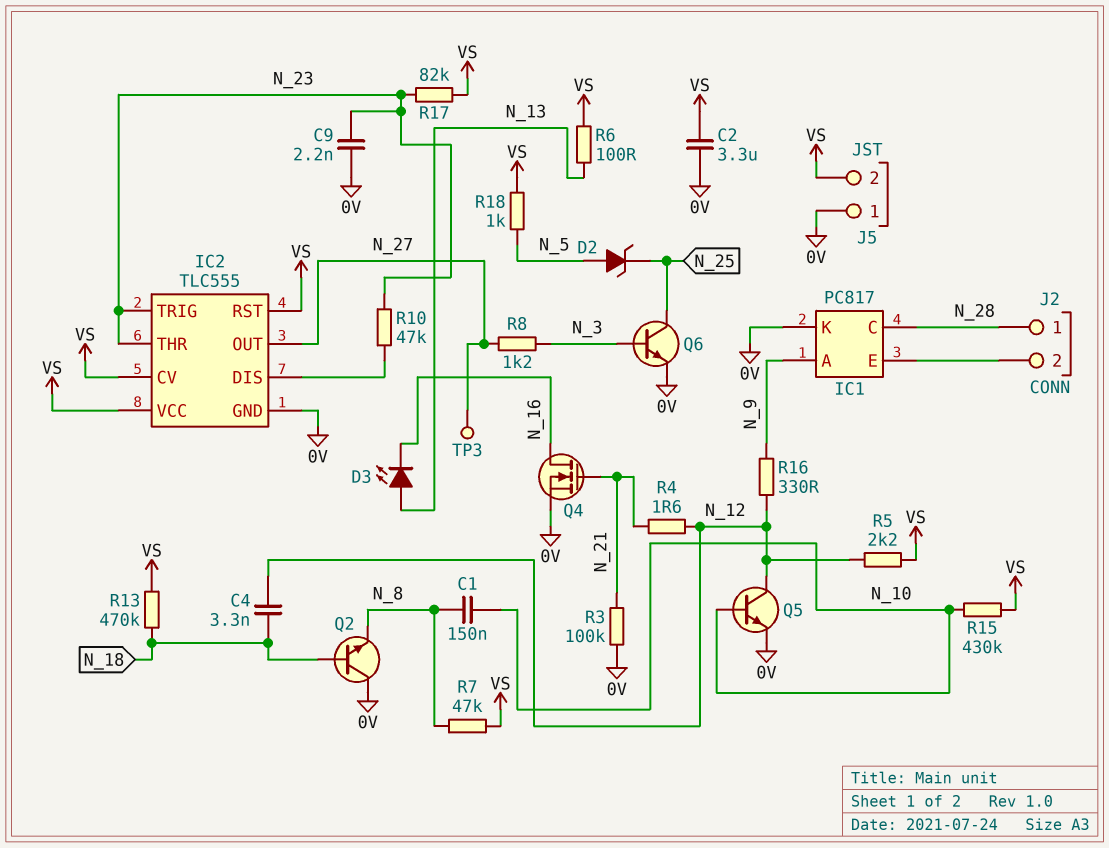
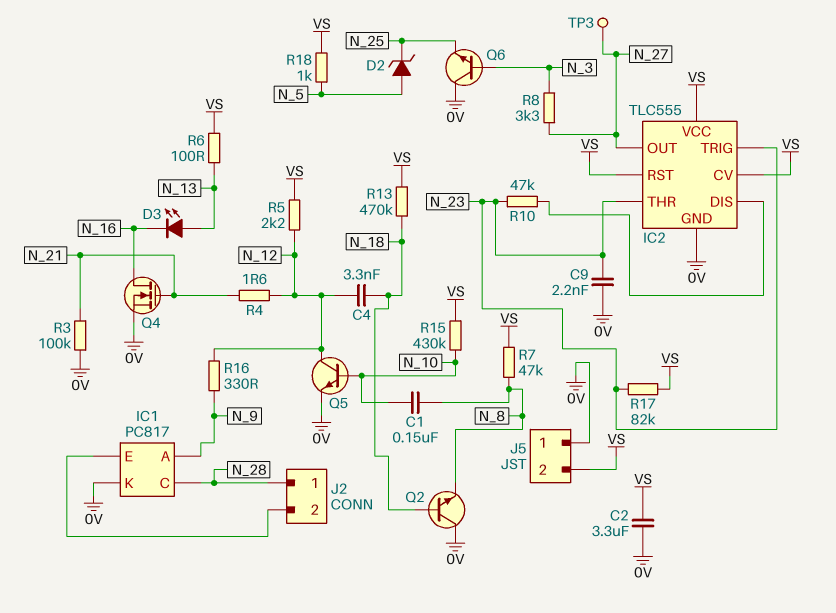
Q6: NPN (B N_3, C N_25, E 0V) -> NPN (B N_3, C 0V, E N_25)
R8: 1.2k (N_3, N_27) -> 3.3k (N_3, N_27)

